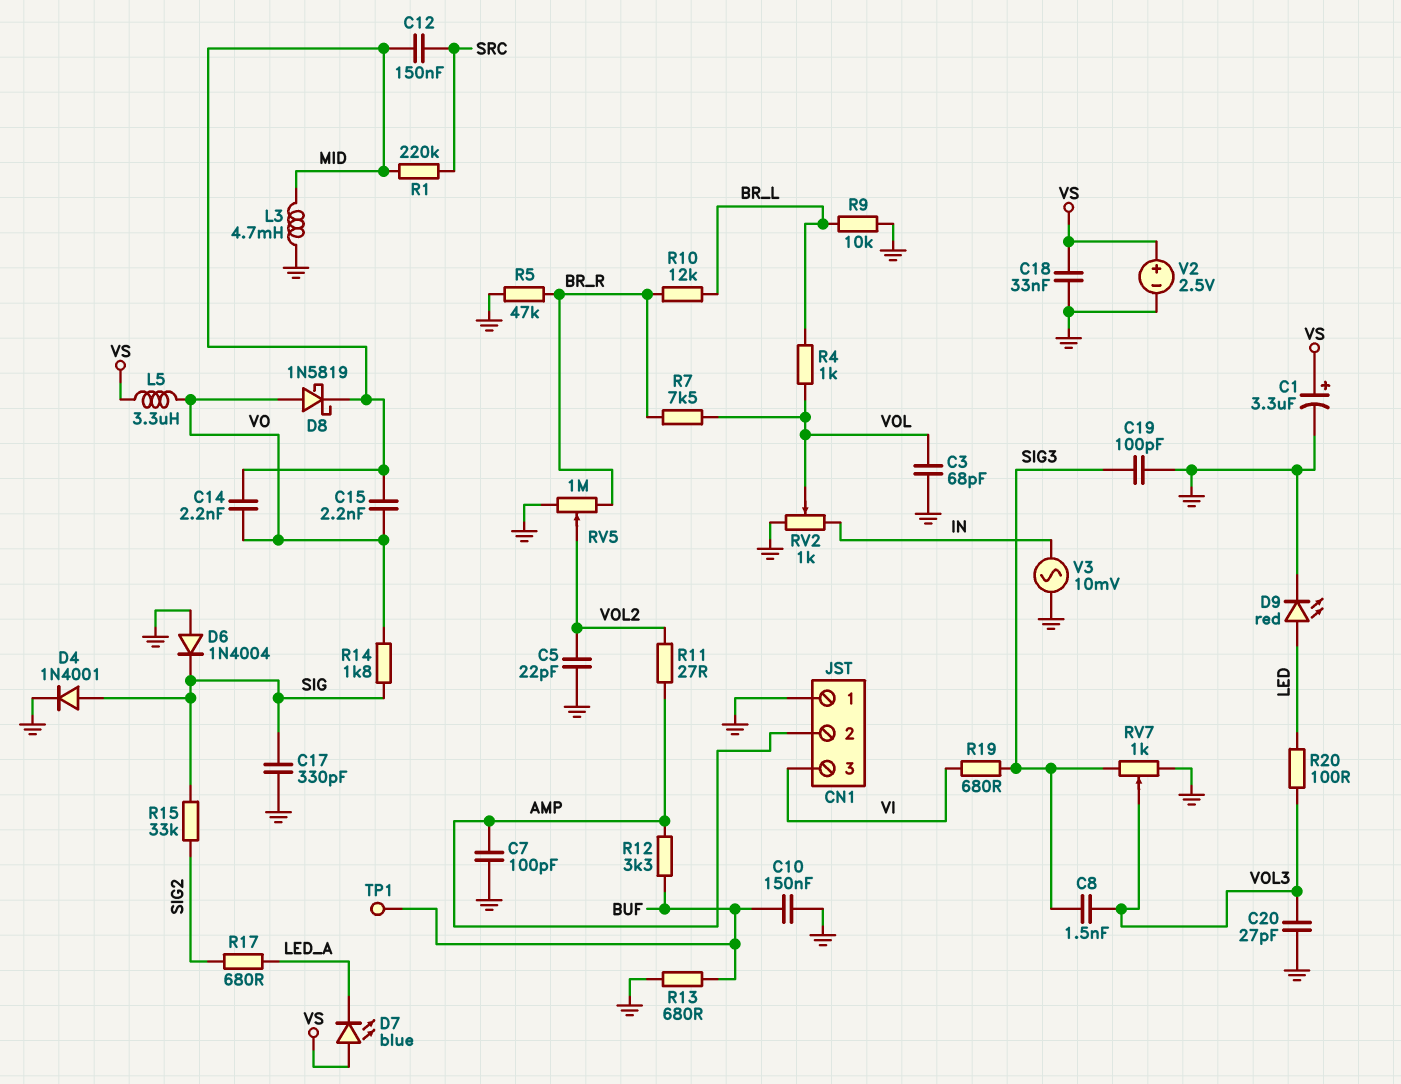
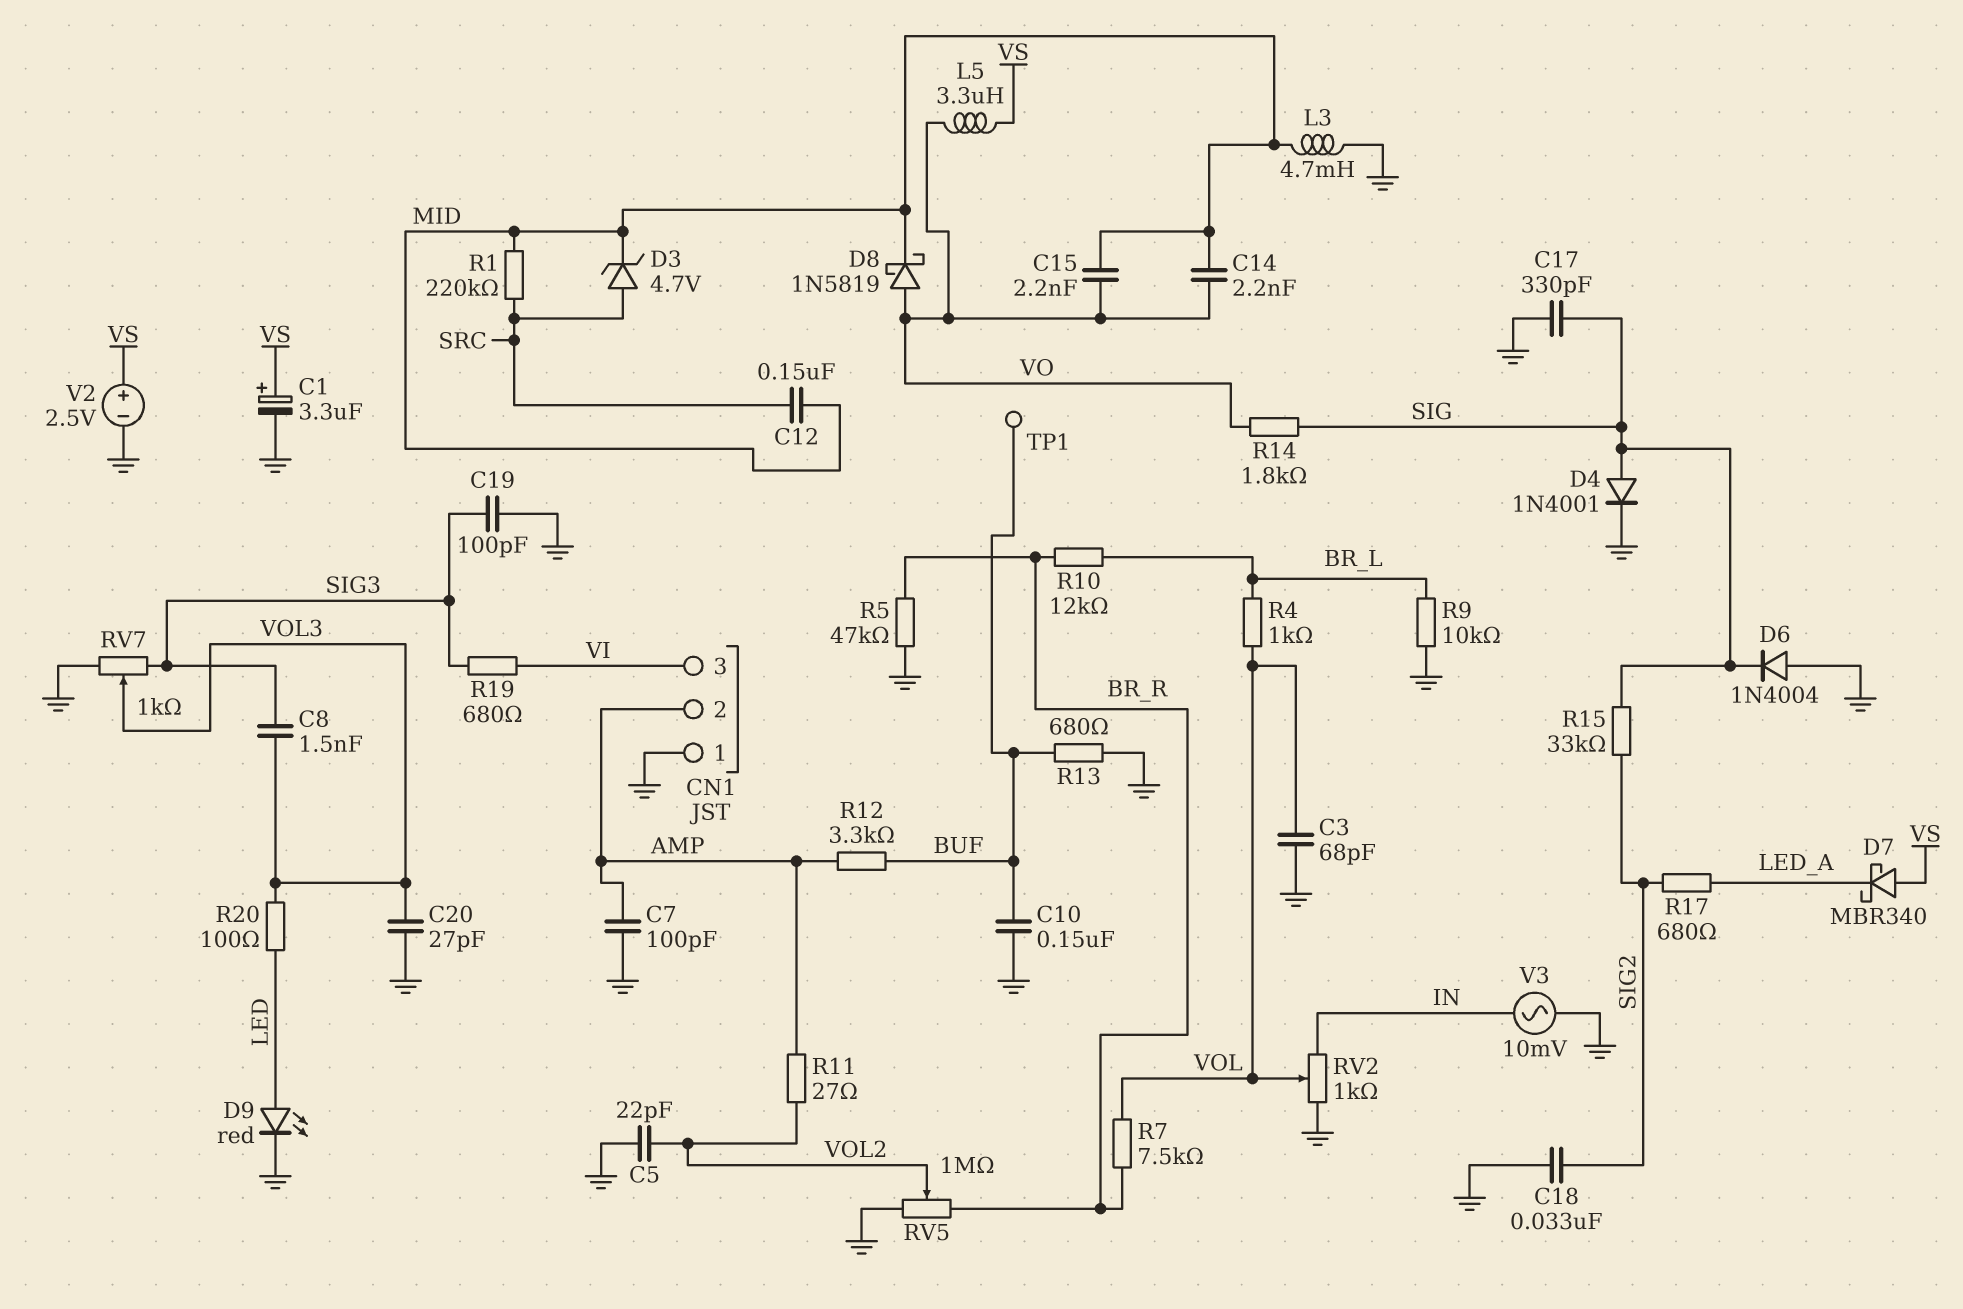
C18: 33nF (GND, VS) -> 33nF (GND, SIG2)
D3: none -> zener 4.7V (A SRC, K MID)
D7: LED blue (A VS, K LED_A) -> schottky MBR340 (A VS, K LED_A)

